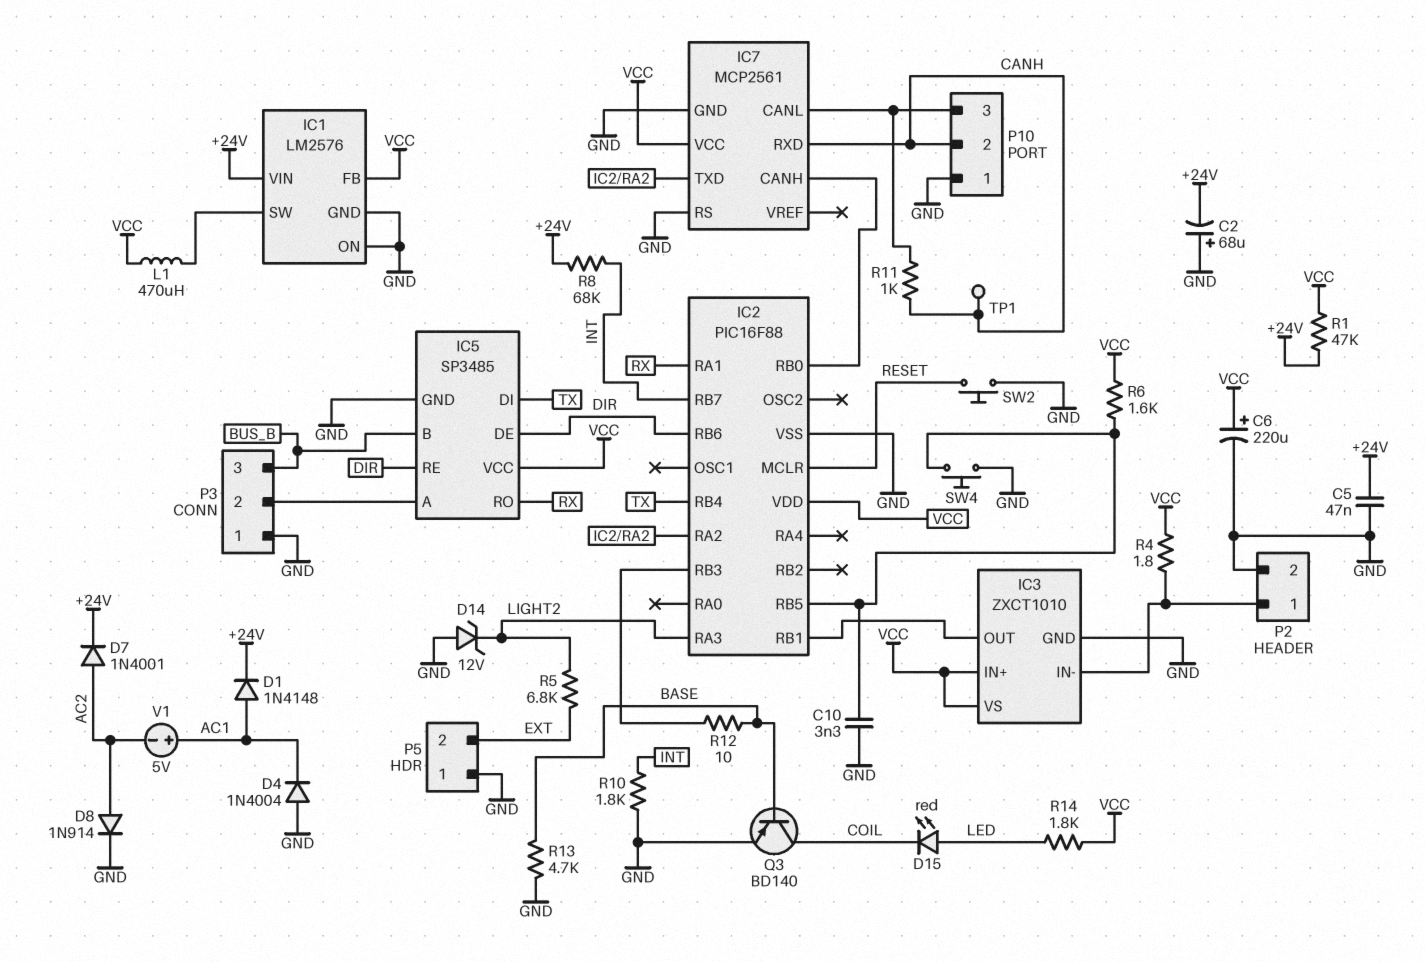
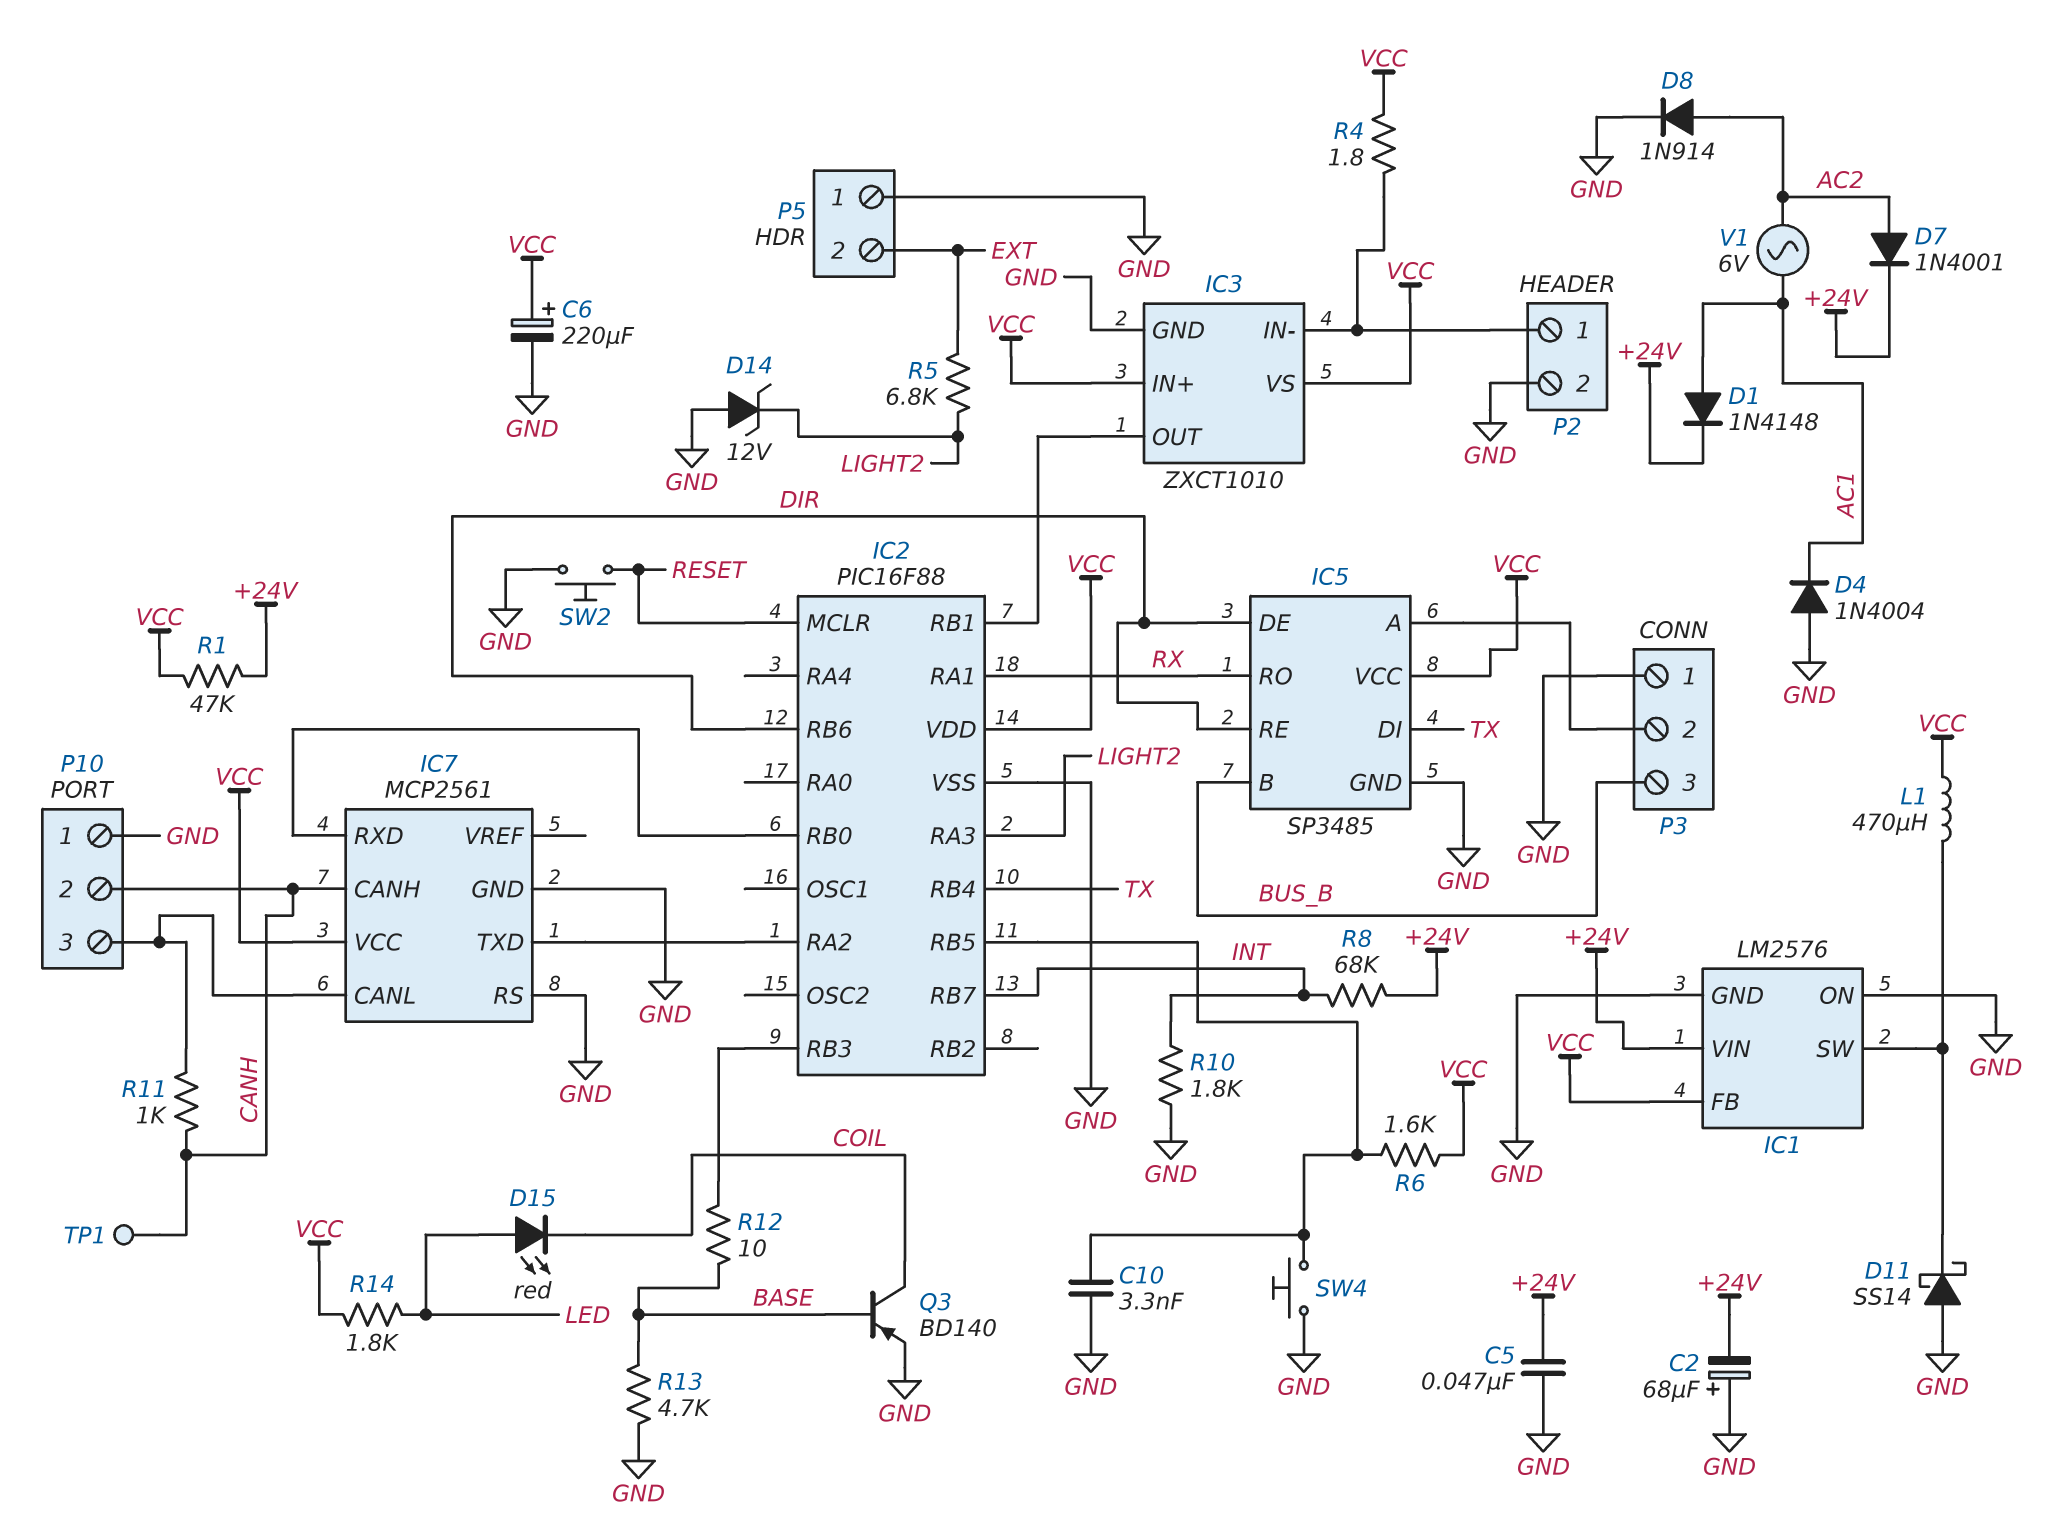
D11: none -> schottky SS14 (A GND, K IC1/SW)
IC7 pin CANH: IC2/RB0 -> CANH
IC7 pin RXD: CANH -> IC2/RB0
V1: 5V (plus AC1, minus AC2) -> AC 6V (AC1, AC2)

